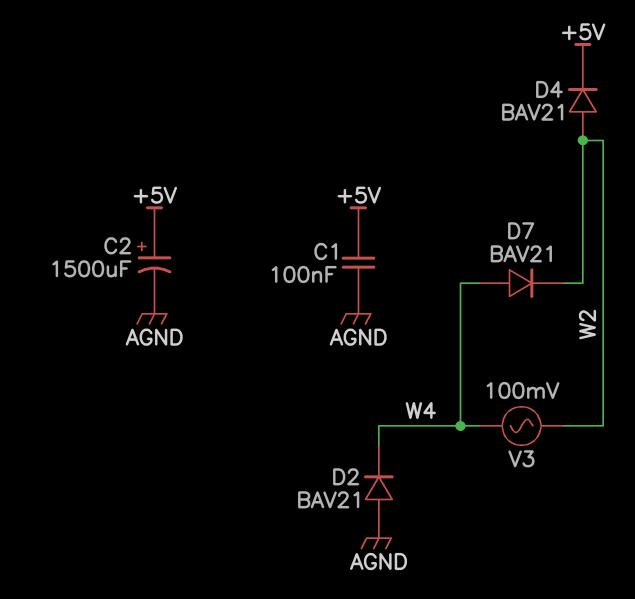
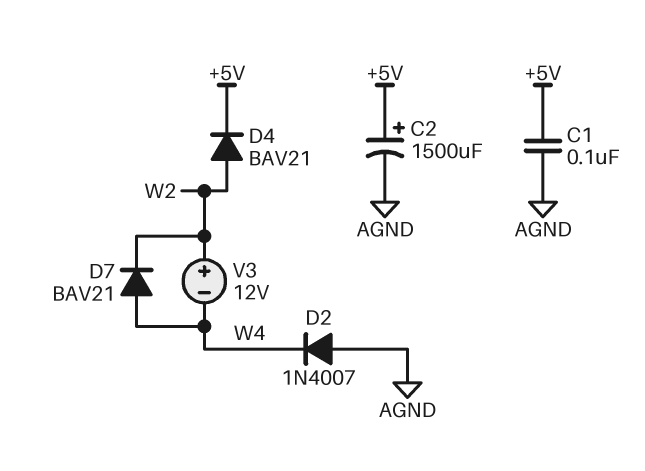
D2: diode BAV21 (A AGND, K W4) -> diode 1N4007 (A AGND, K W4)
V3: AC 100mV (W2, W4) -> 12V (plus W2, minus W4)

